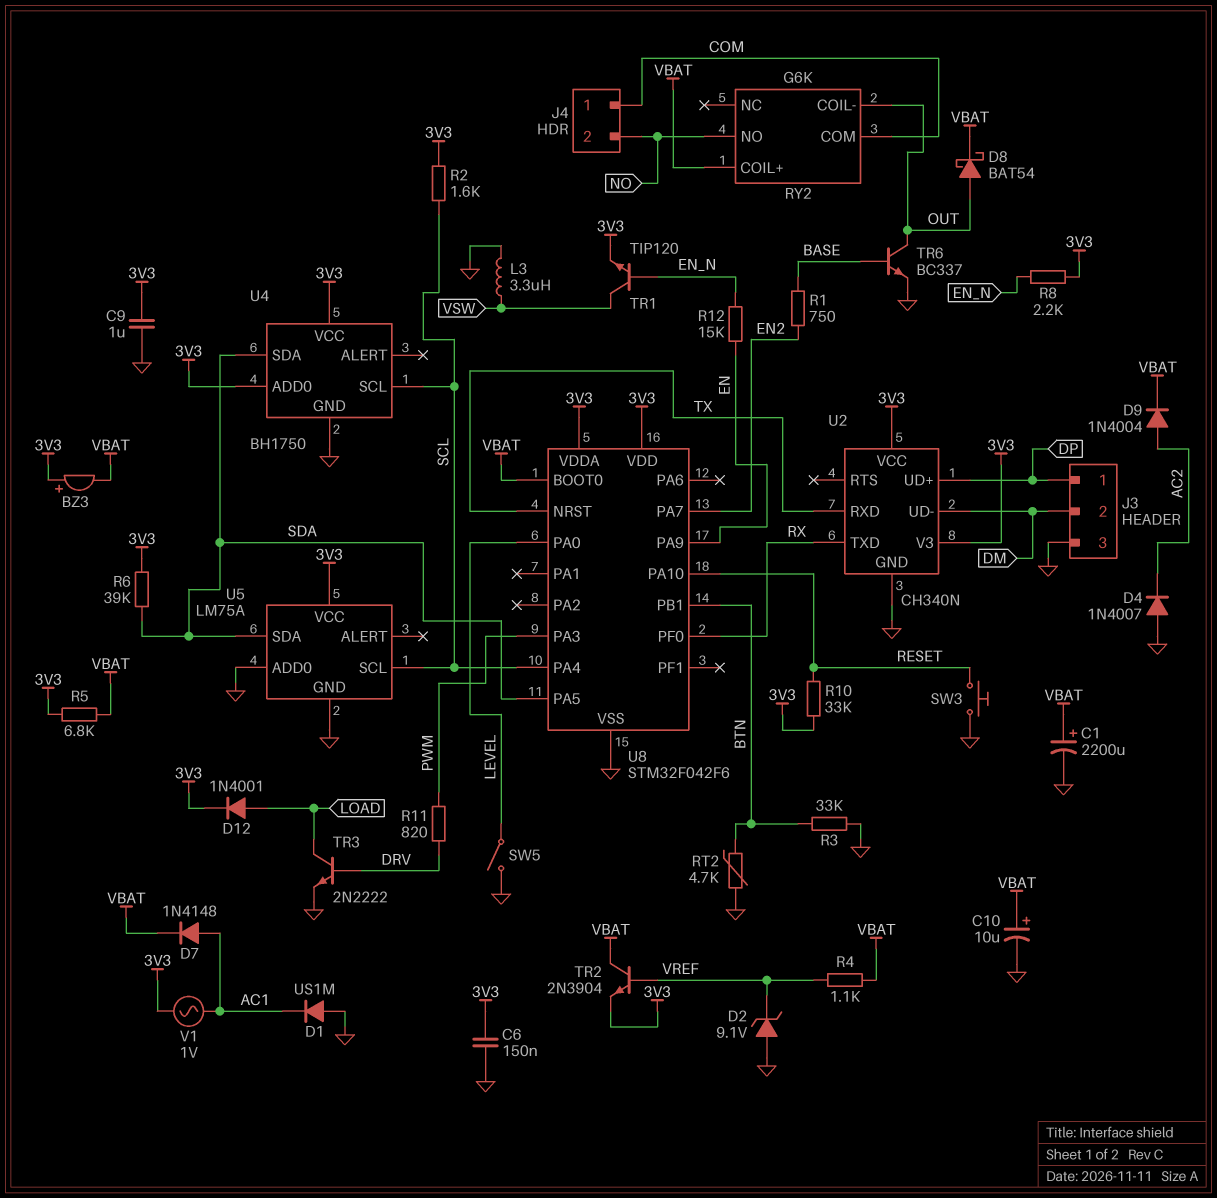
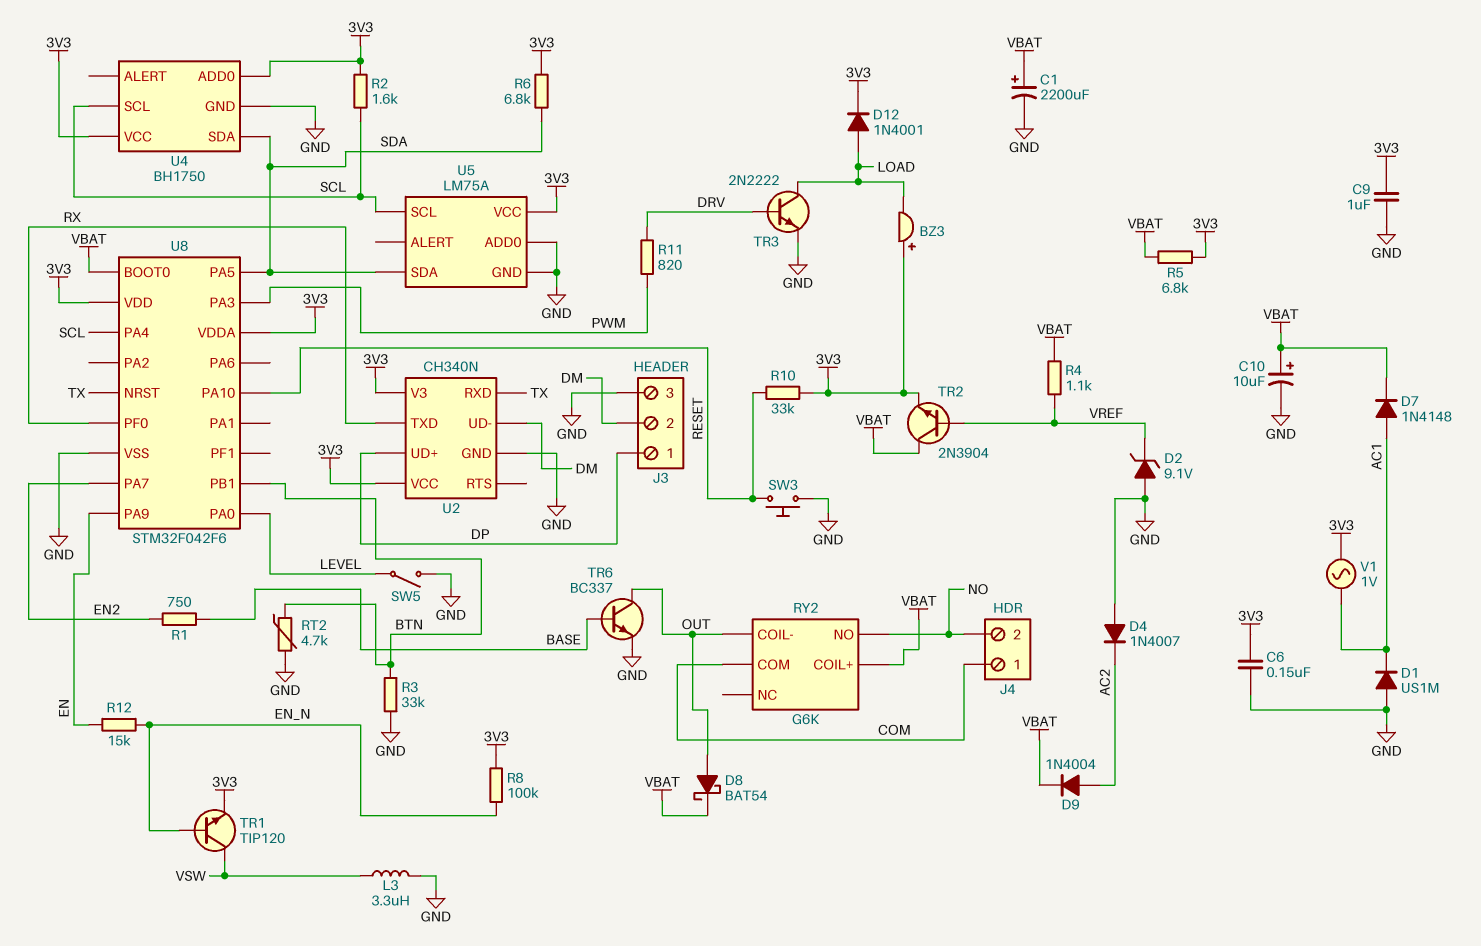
BZ3: buzzer (plus 3V3, minus VBAT) -> buzzer (plus 3V3, minus LOAD)
R6: 39k (3V3, SDA) -> 6.8k (3V3, SDA)
R8: 2.2k (3V3, EN_N) -> 100k (3V3, EN_N)

